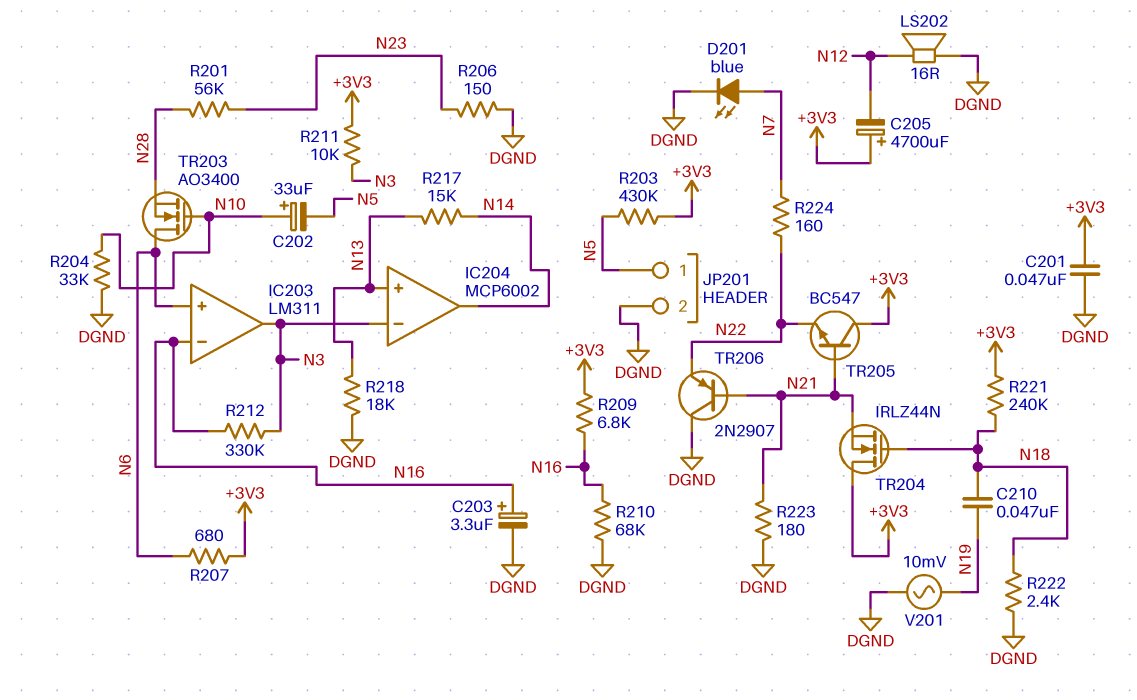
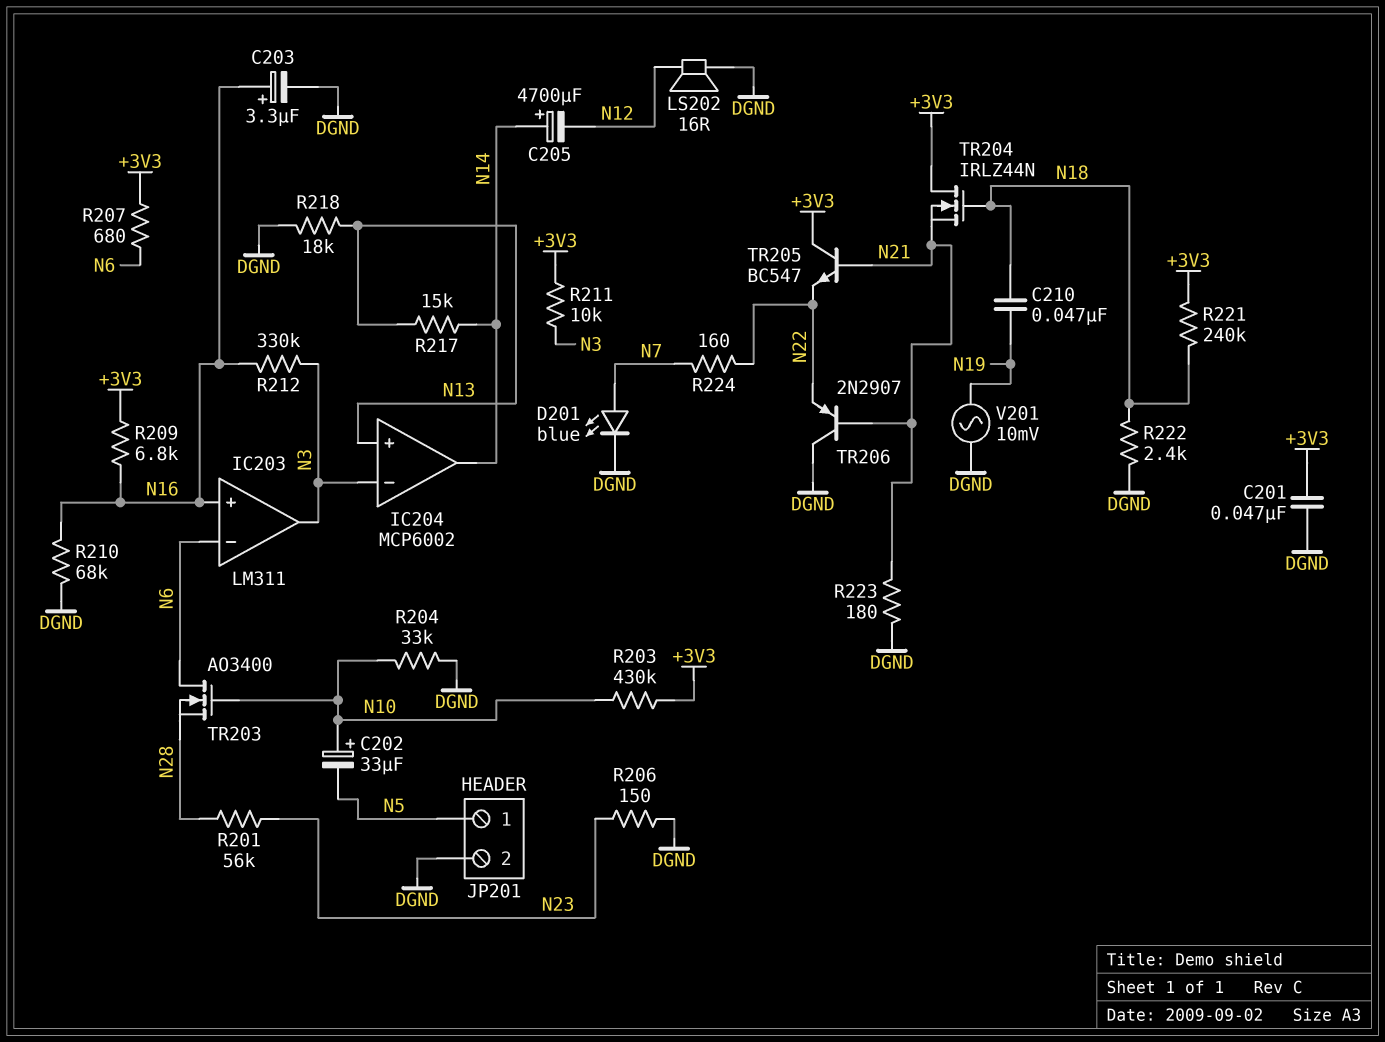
C205: 4700uF (plus +3V3, minus N12) -> 4700uF (plus N14, minus N12)
IC203 pin in+: N6 -> N16
IC203 pin in-: N16 -> N6
R203: 430k (+3V3, N5) -> 430k (+3V3, N10)

